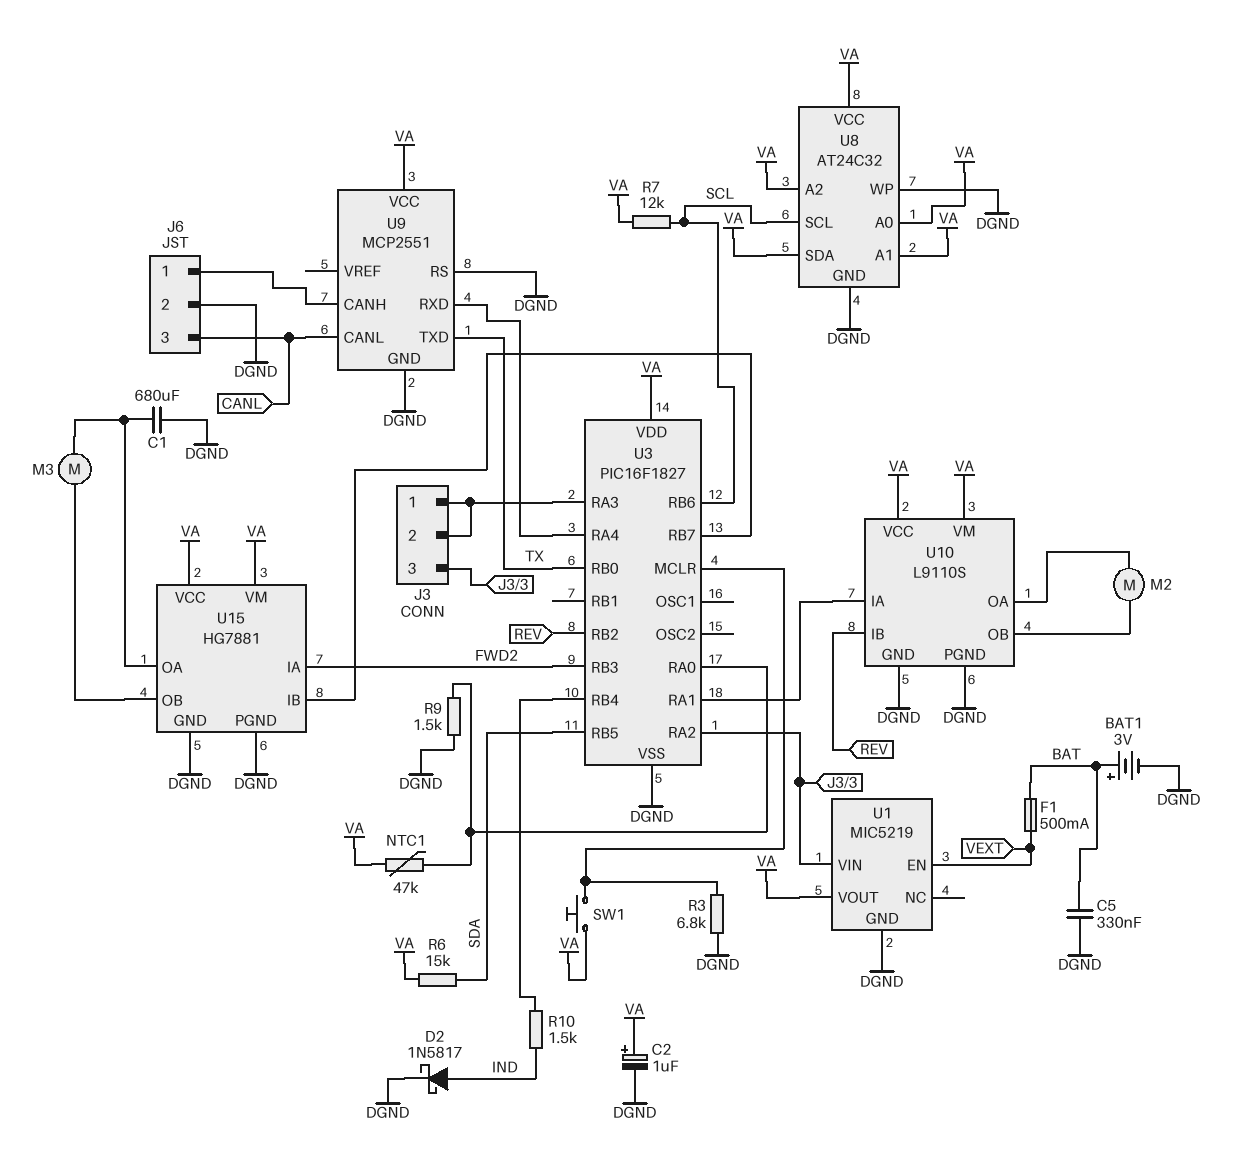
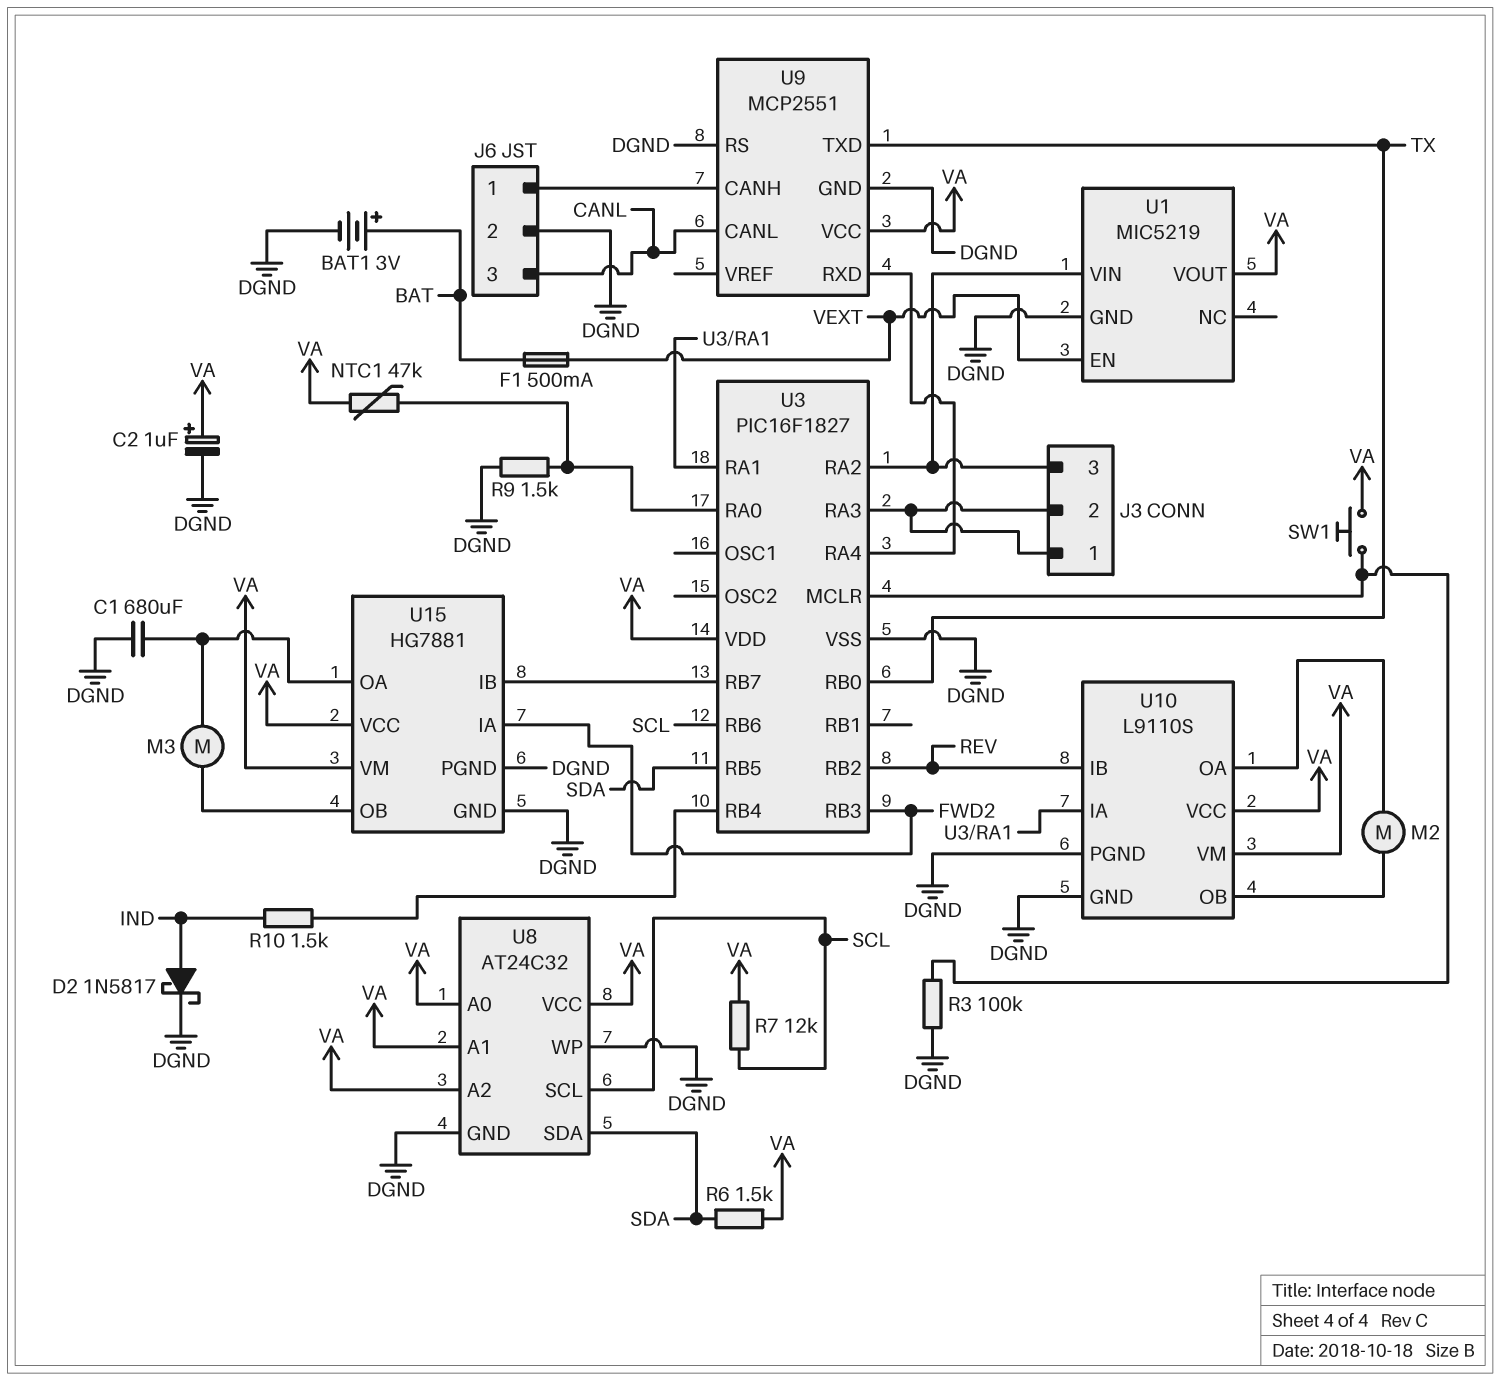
C5: 330nF (BAT, DGND) -> none
R3: 6.8k (DGND, U3/MCLR) -> 100k (DGND, U3/MCLR)
R6: 15k (SDA, VA) -> 1.5k (SDA, VA)
U8 pin SDA: VA -> SDA

